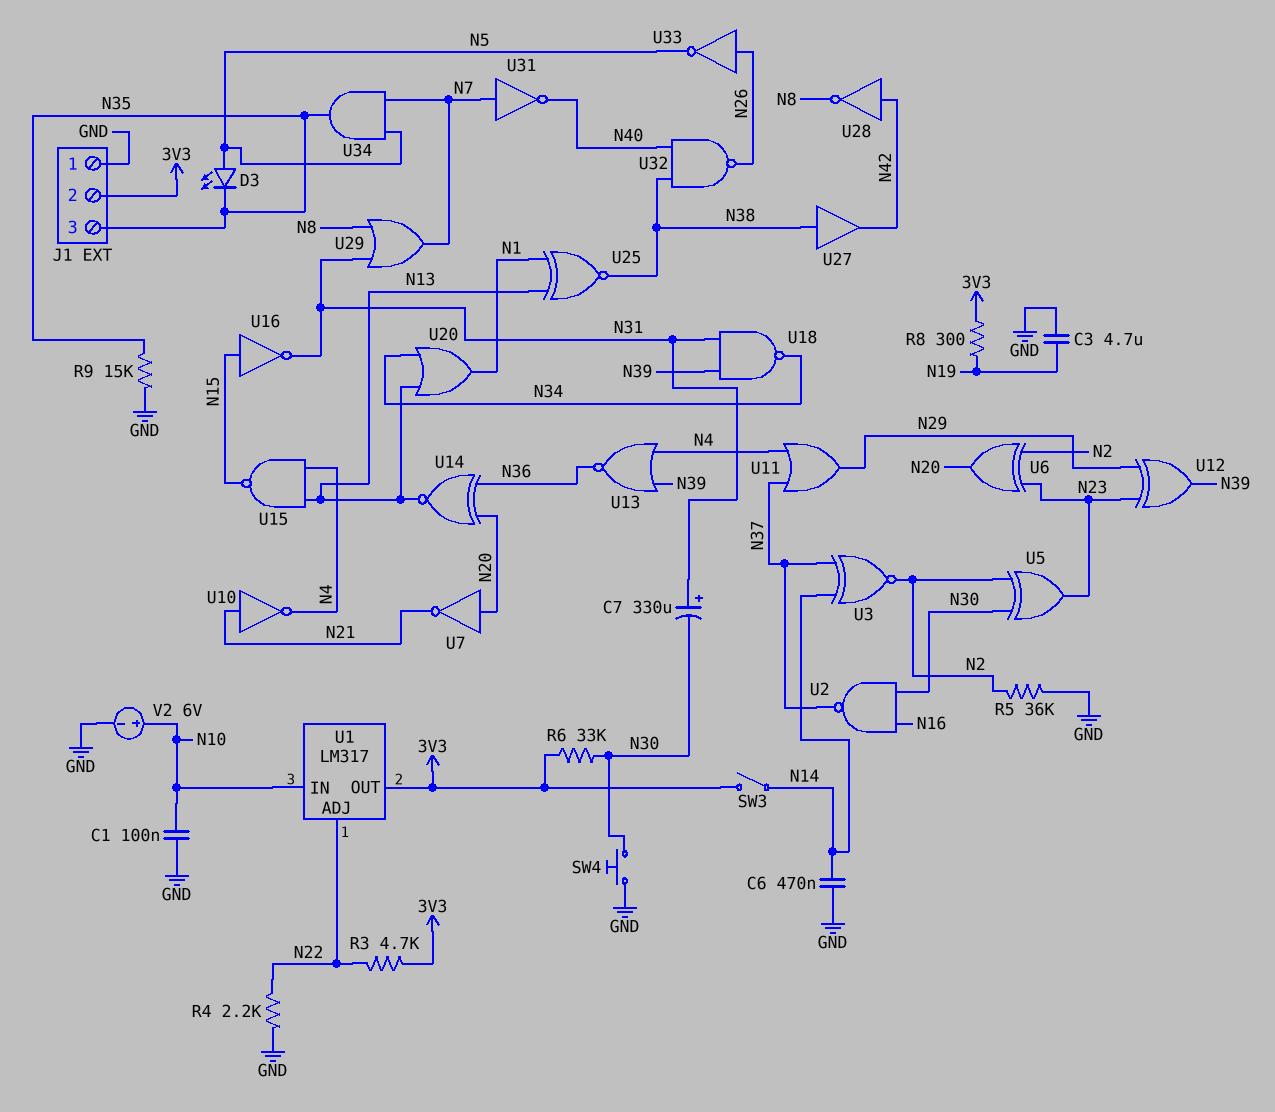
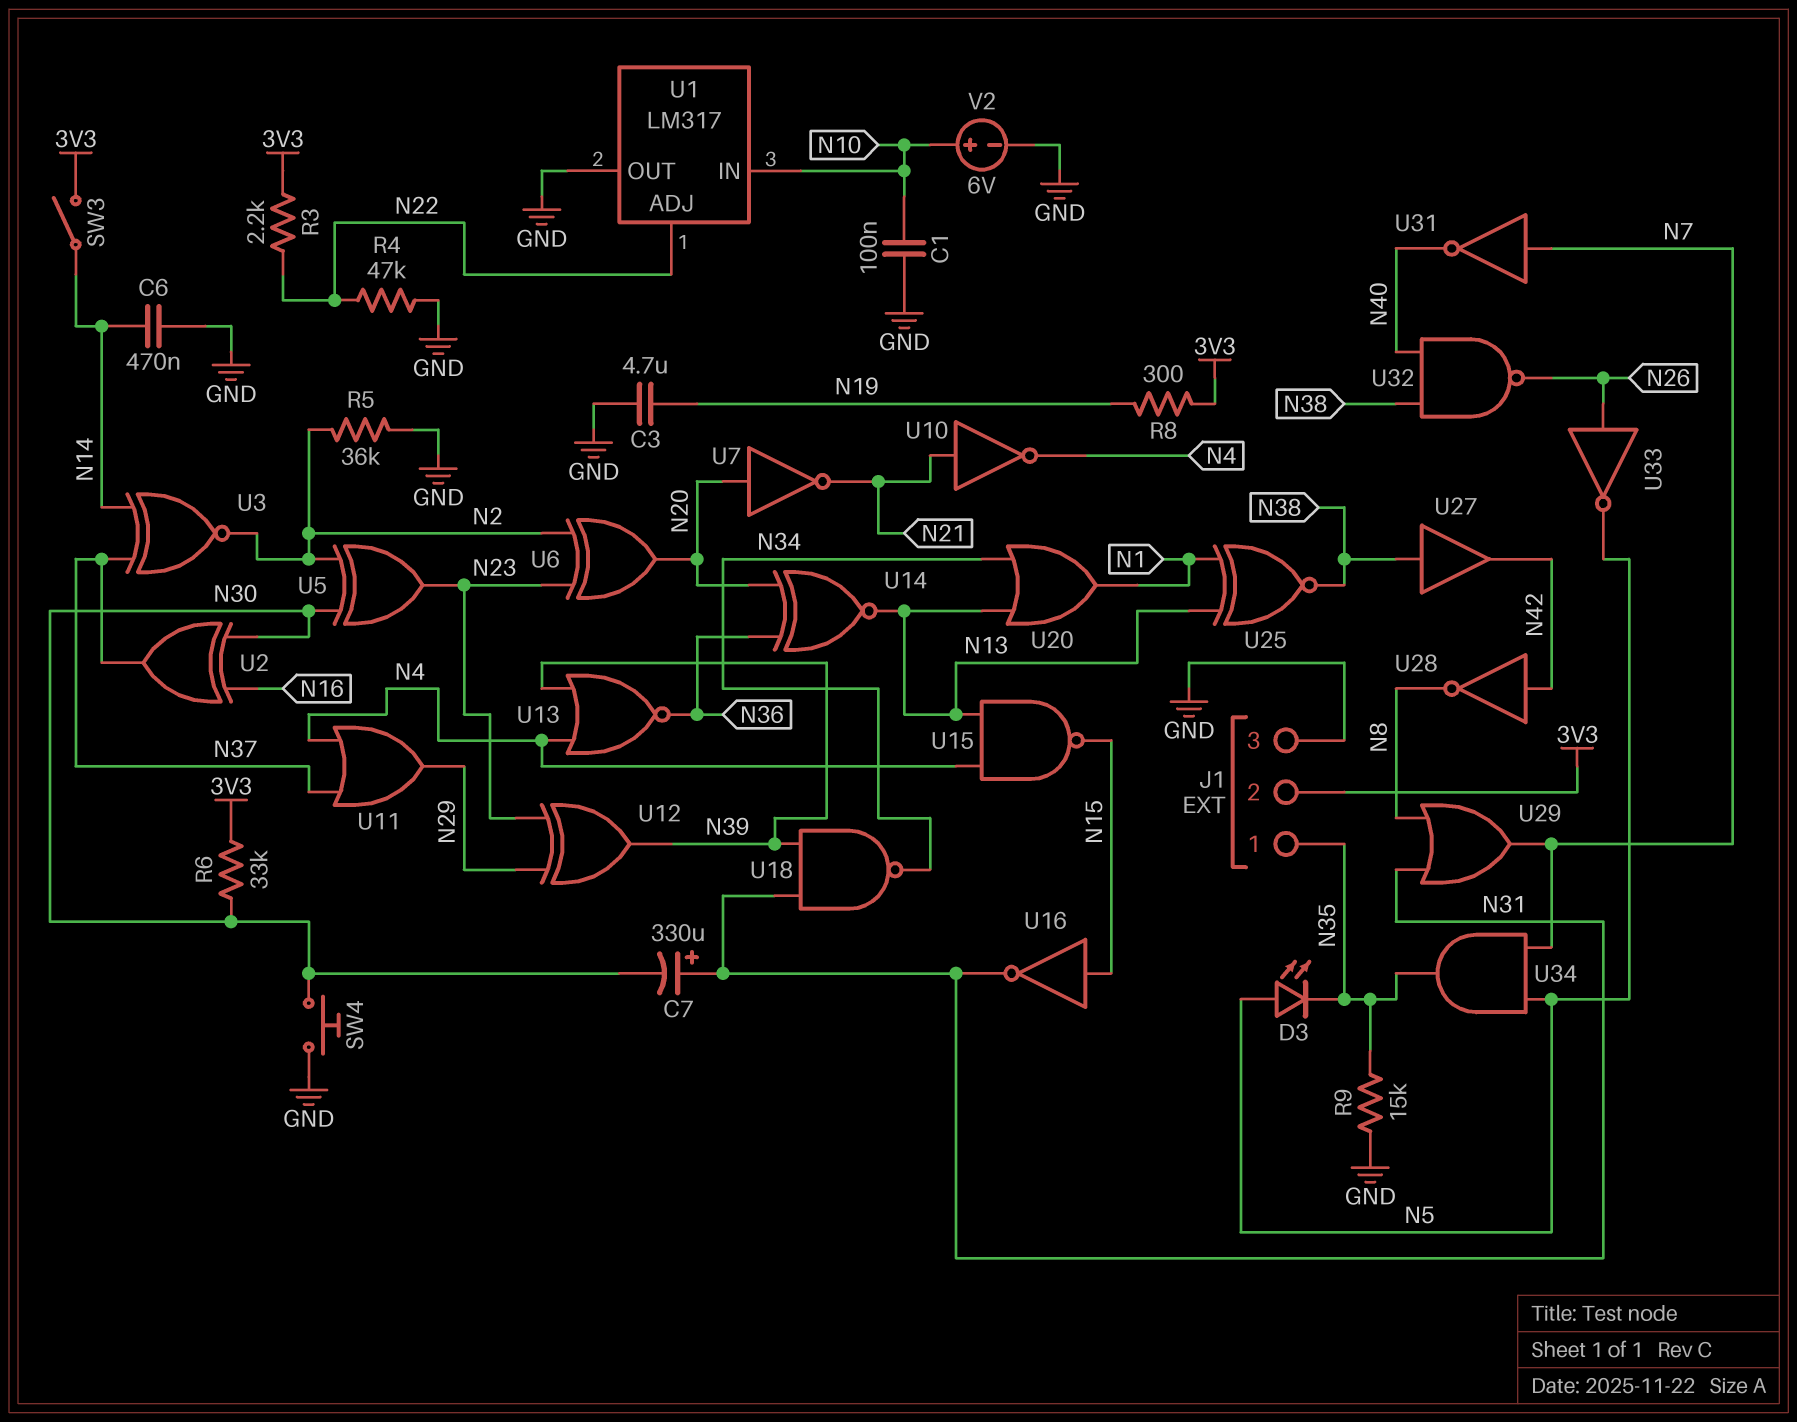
J1 pin 1: GND -> N35
J1 pin 3: N35 -> GND
R3: 4.7k (3V3, N22) -> 2.2k (3V3, N22)
R4: 2.2k (GND, N22) -> 47k (GND, N22)
U1 pin OUT: 3V3 -> GND
U2: NAND (in N16, in N30, out N37) -> XOR (in N16, in N30, out N37)

